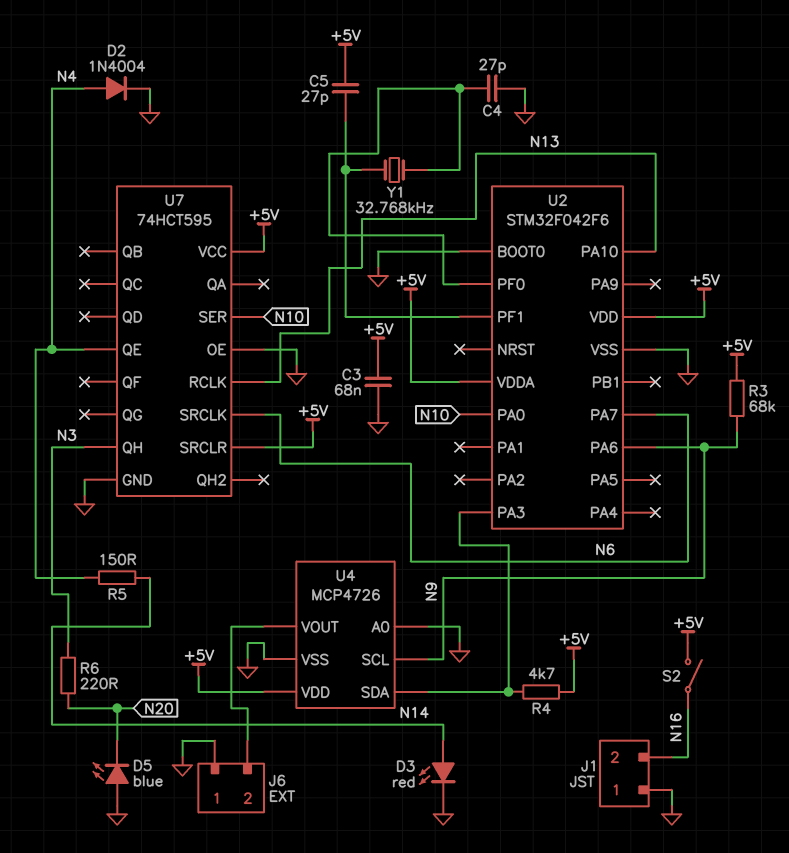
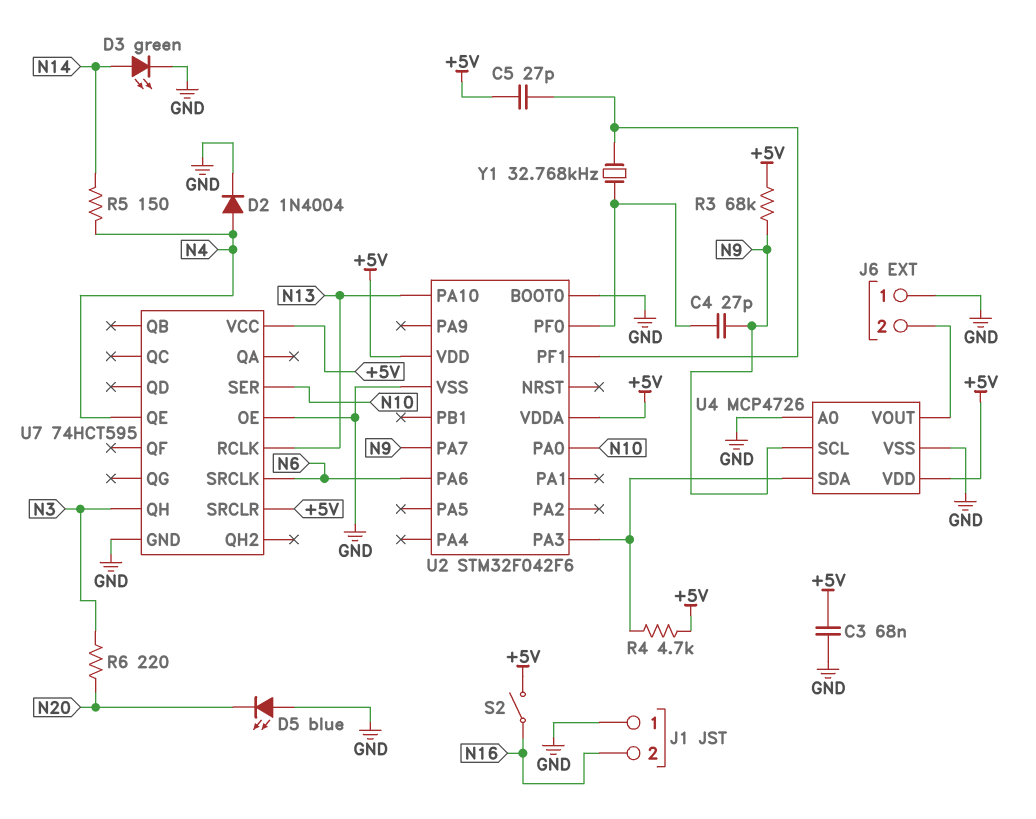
C4: 27pF (GND, U2/PF0) -> 27pF (N9, U2/PF0)
D3: LED red (A N14, K GND) -> LED green (A N14, K GND)
U2 pin PA6: N9 -> N6
U2 pin PA7: N6 -> N9

